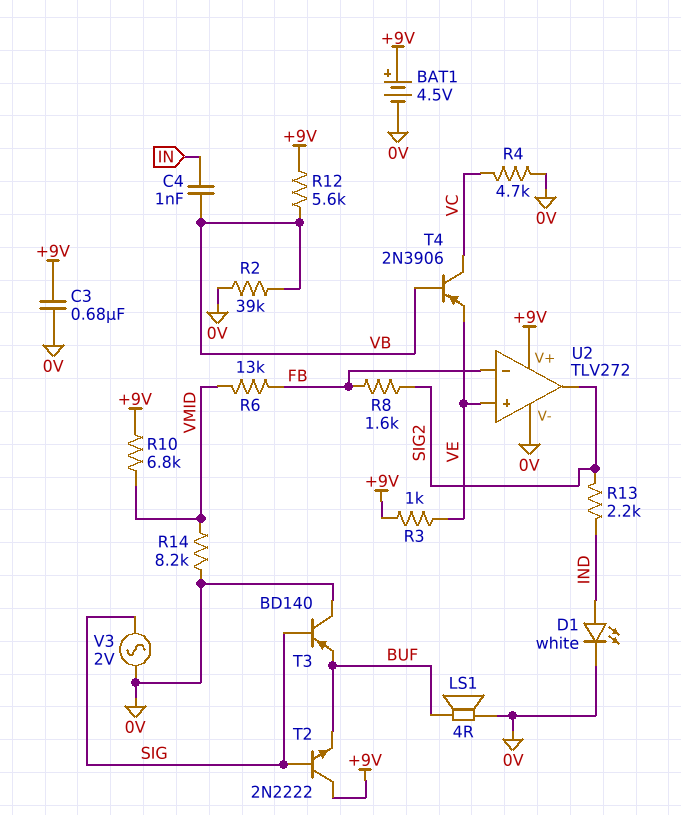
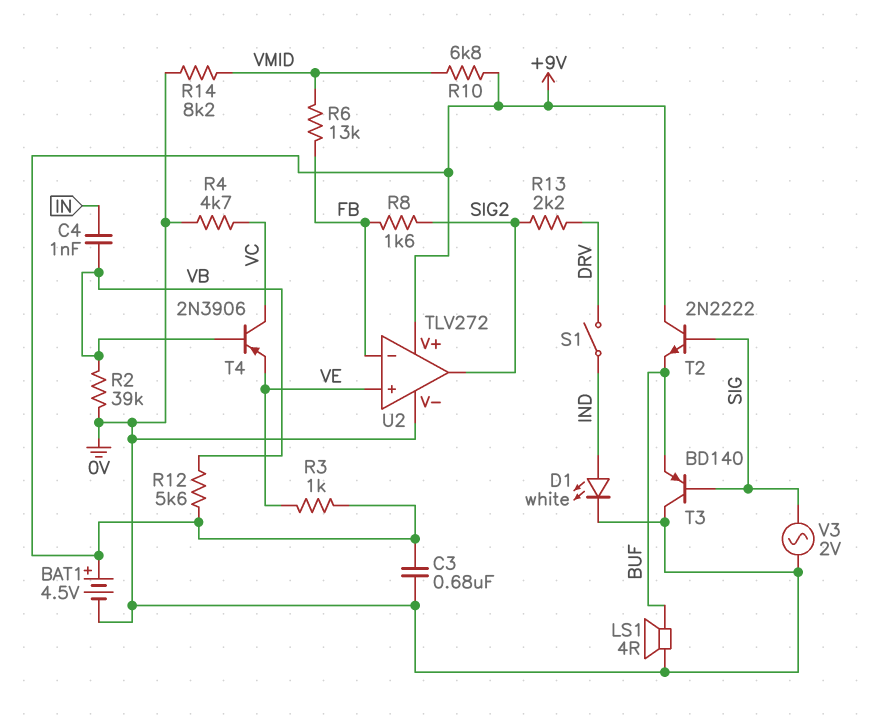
R13: 2.2k (IND, SIG2) -> 2.2k (DRV, SIG2)
S1: none -> switch (DRV, IND)

